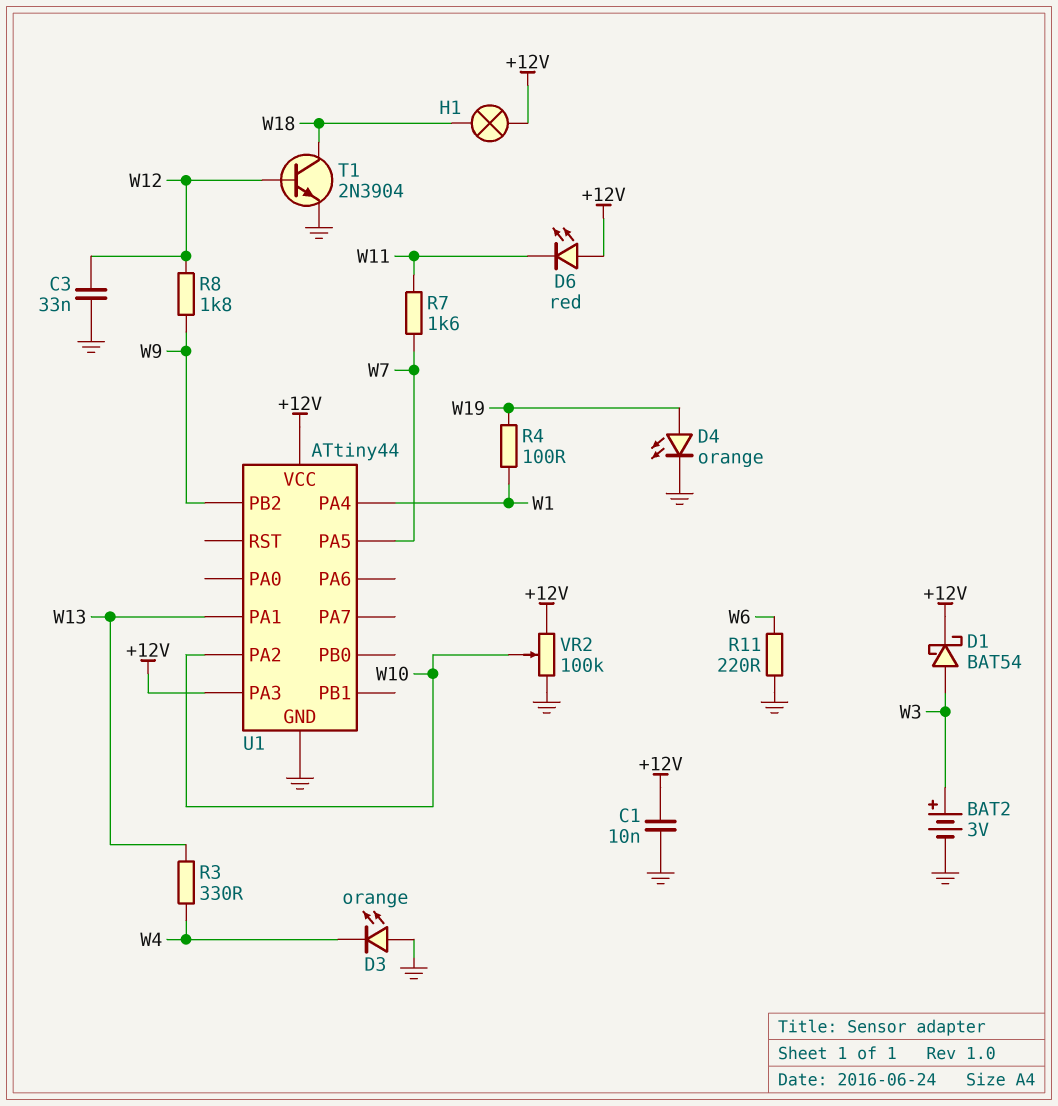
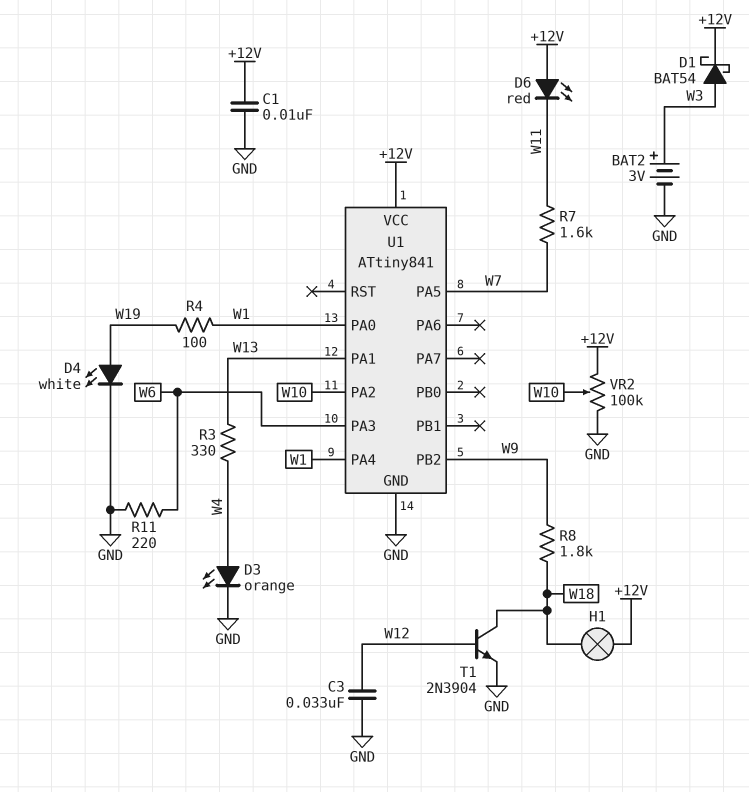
D3: LED orange (A GND, K W4) -> LED orange (A W4, K GND)
D4: LED orange (A W19, K GND) -> LED white (A W19, K GND)
R8: 1.8k (W9, W12) -> 1.8k (W9, W18)
U1: ATtiny44 -> ATtiny841
U1 pin PA0: none -> W1
U1 pin PA3: +12V -> W6

